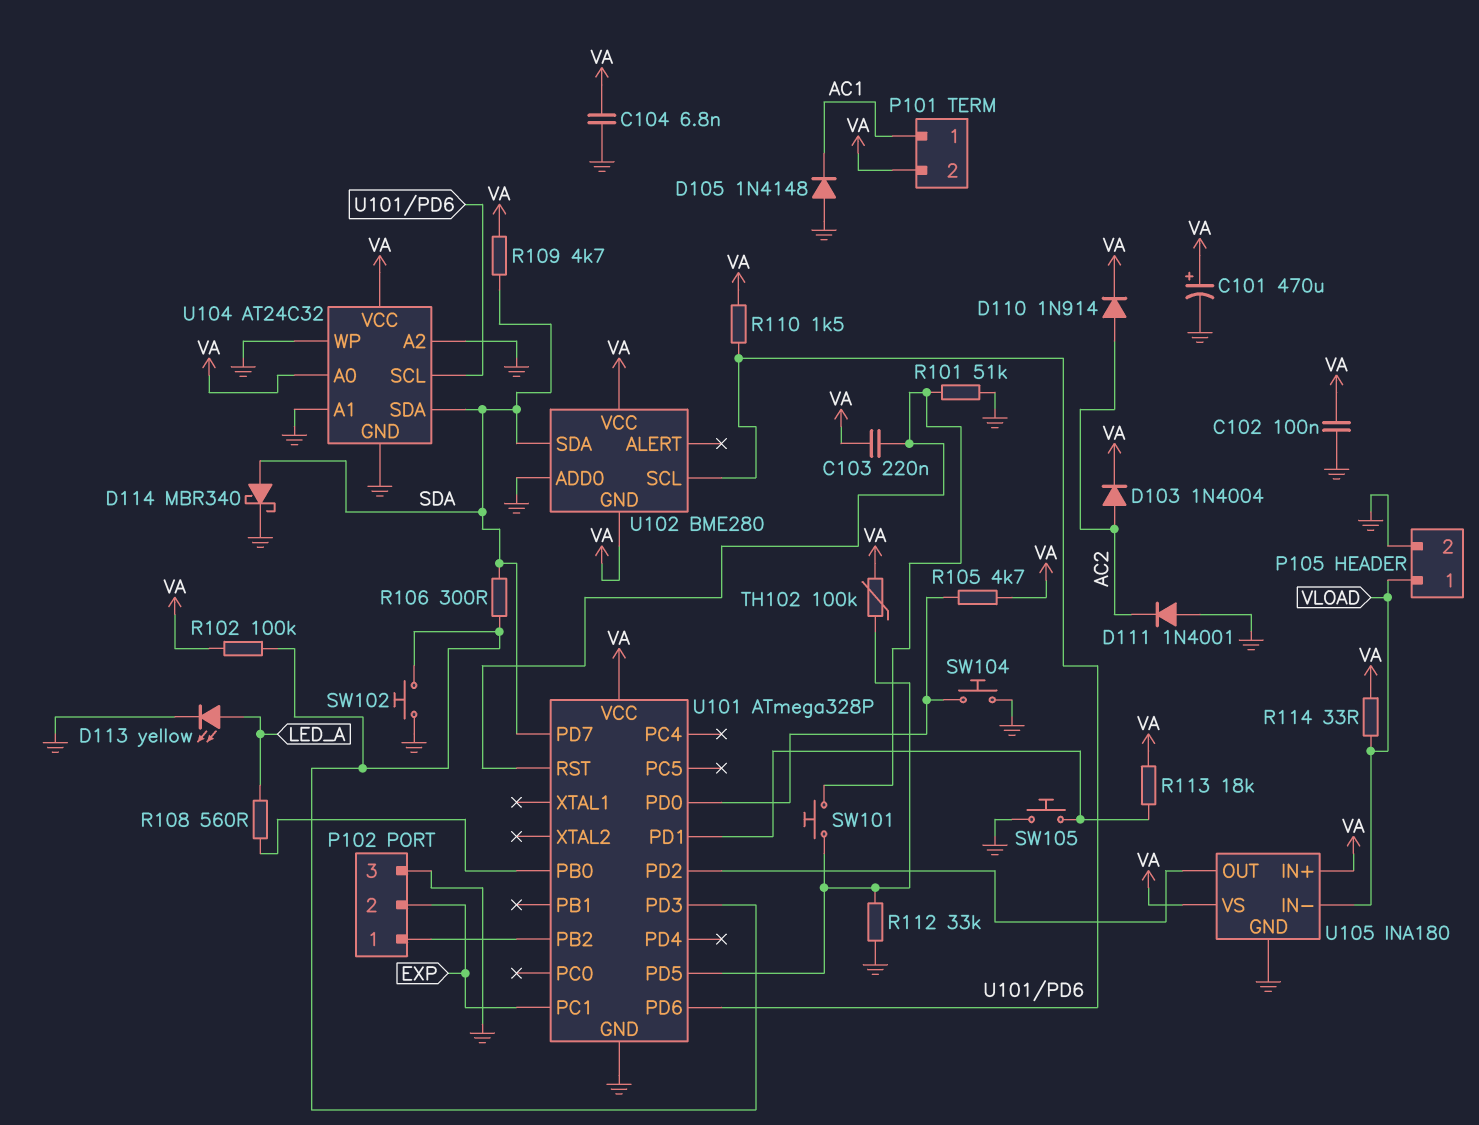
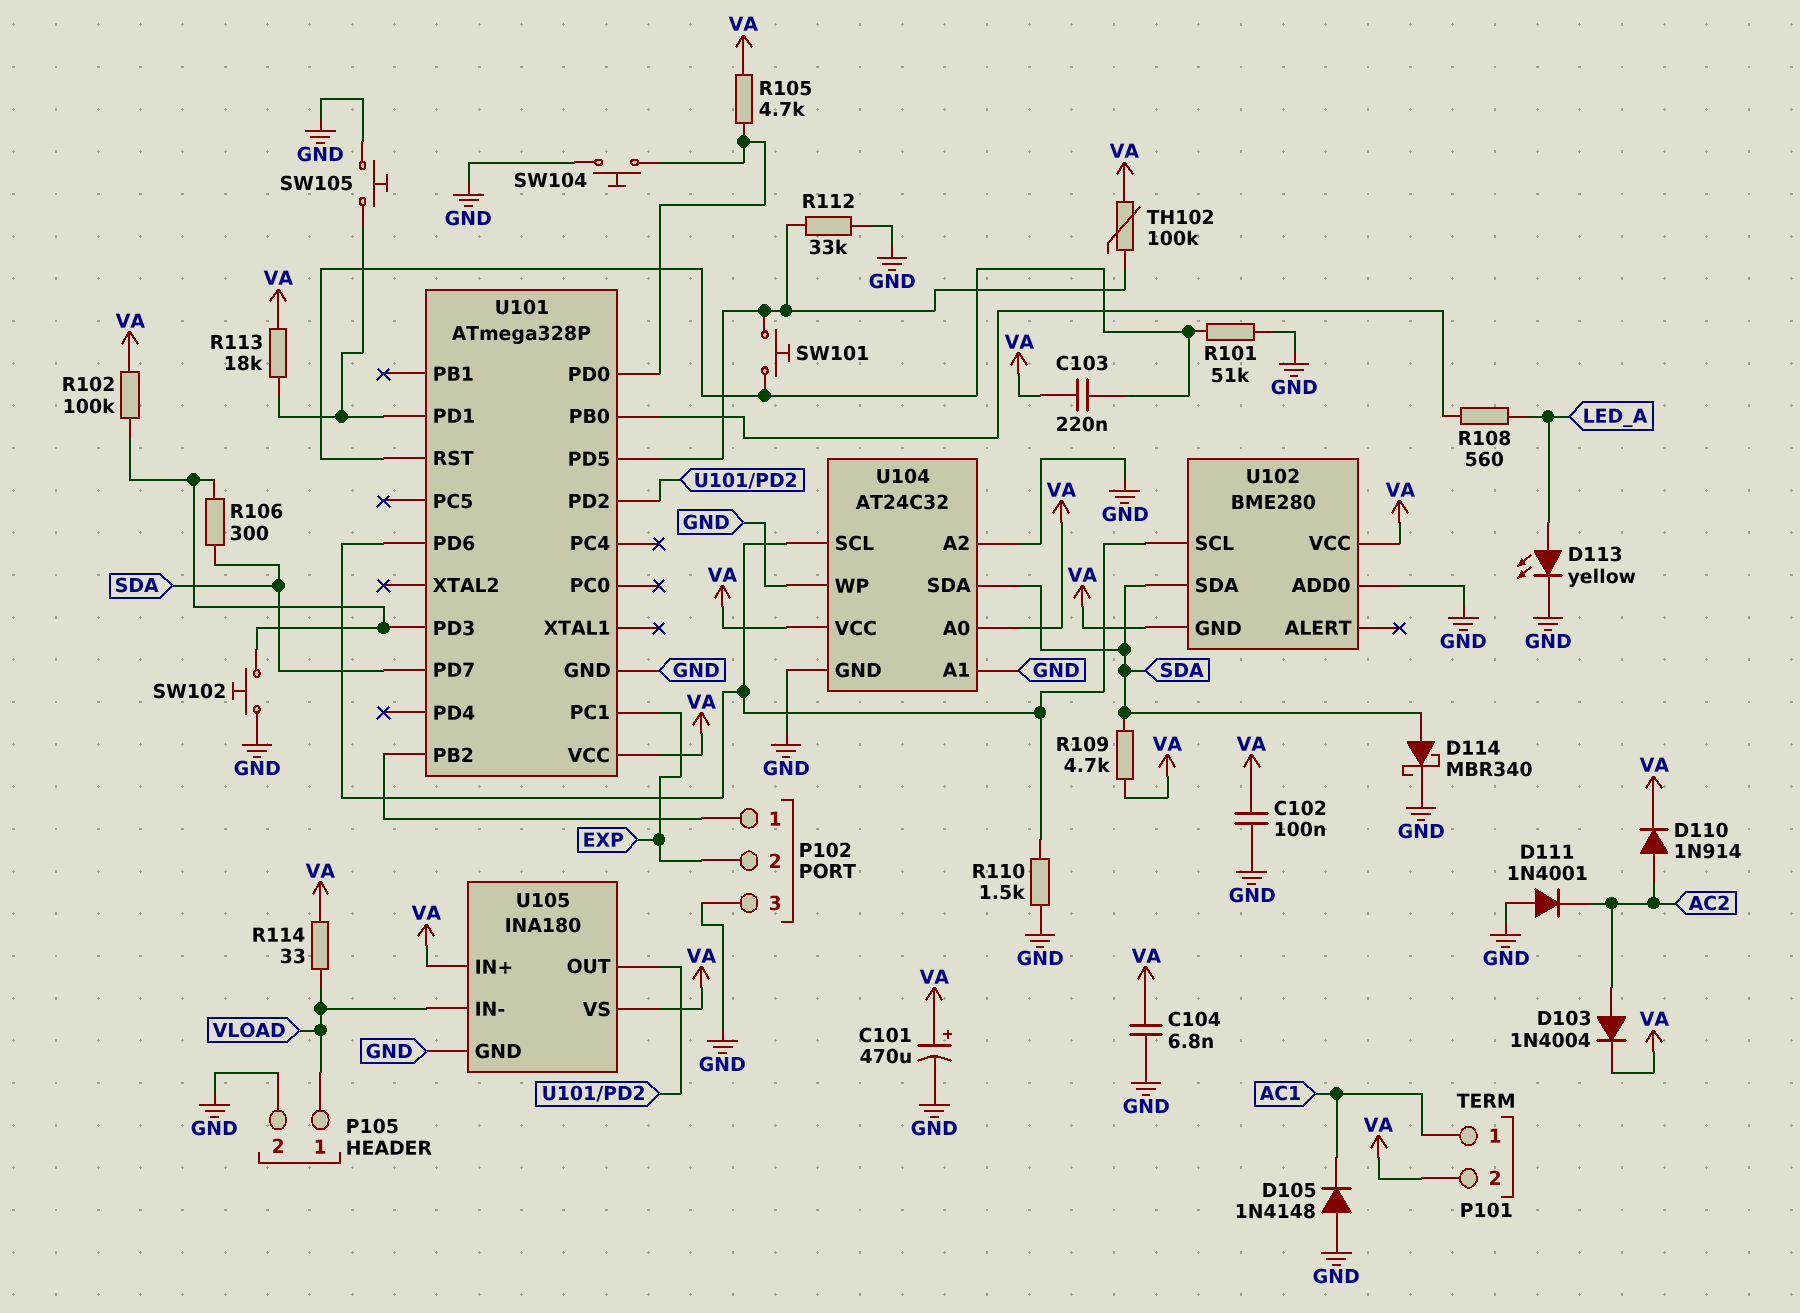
R110: 1.5k (U101/PD6, VA) -> 1.5k (GND, U101/PD6)

